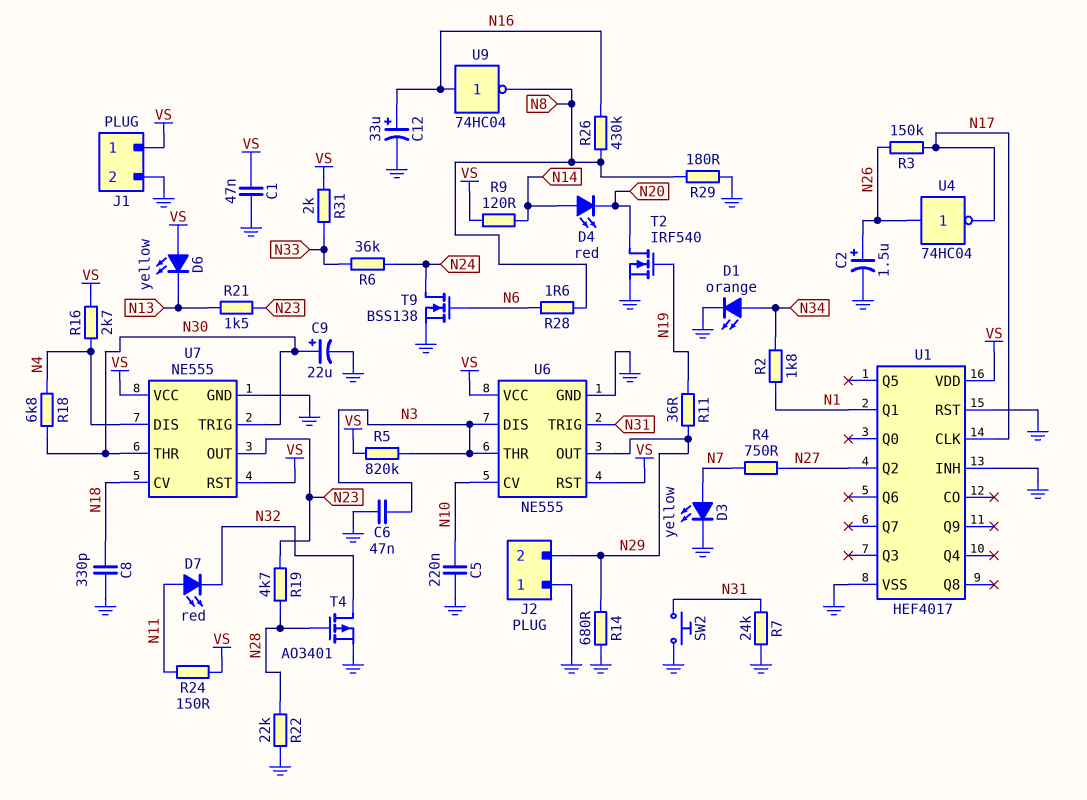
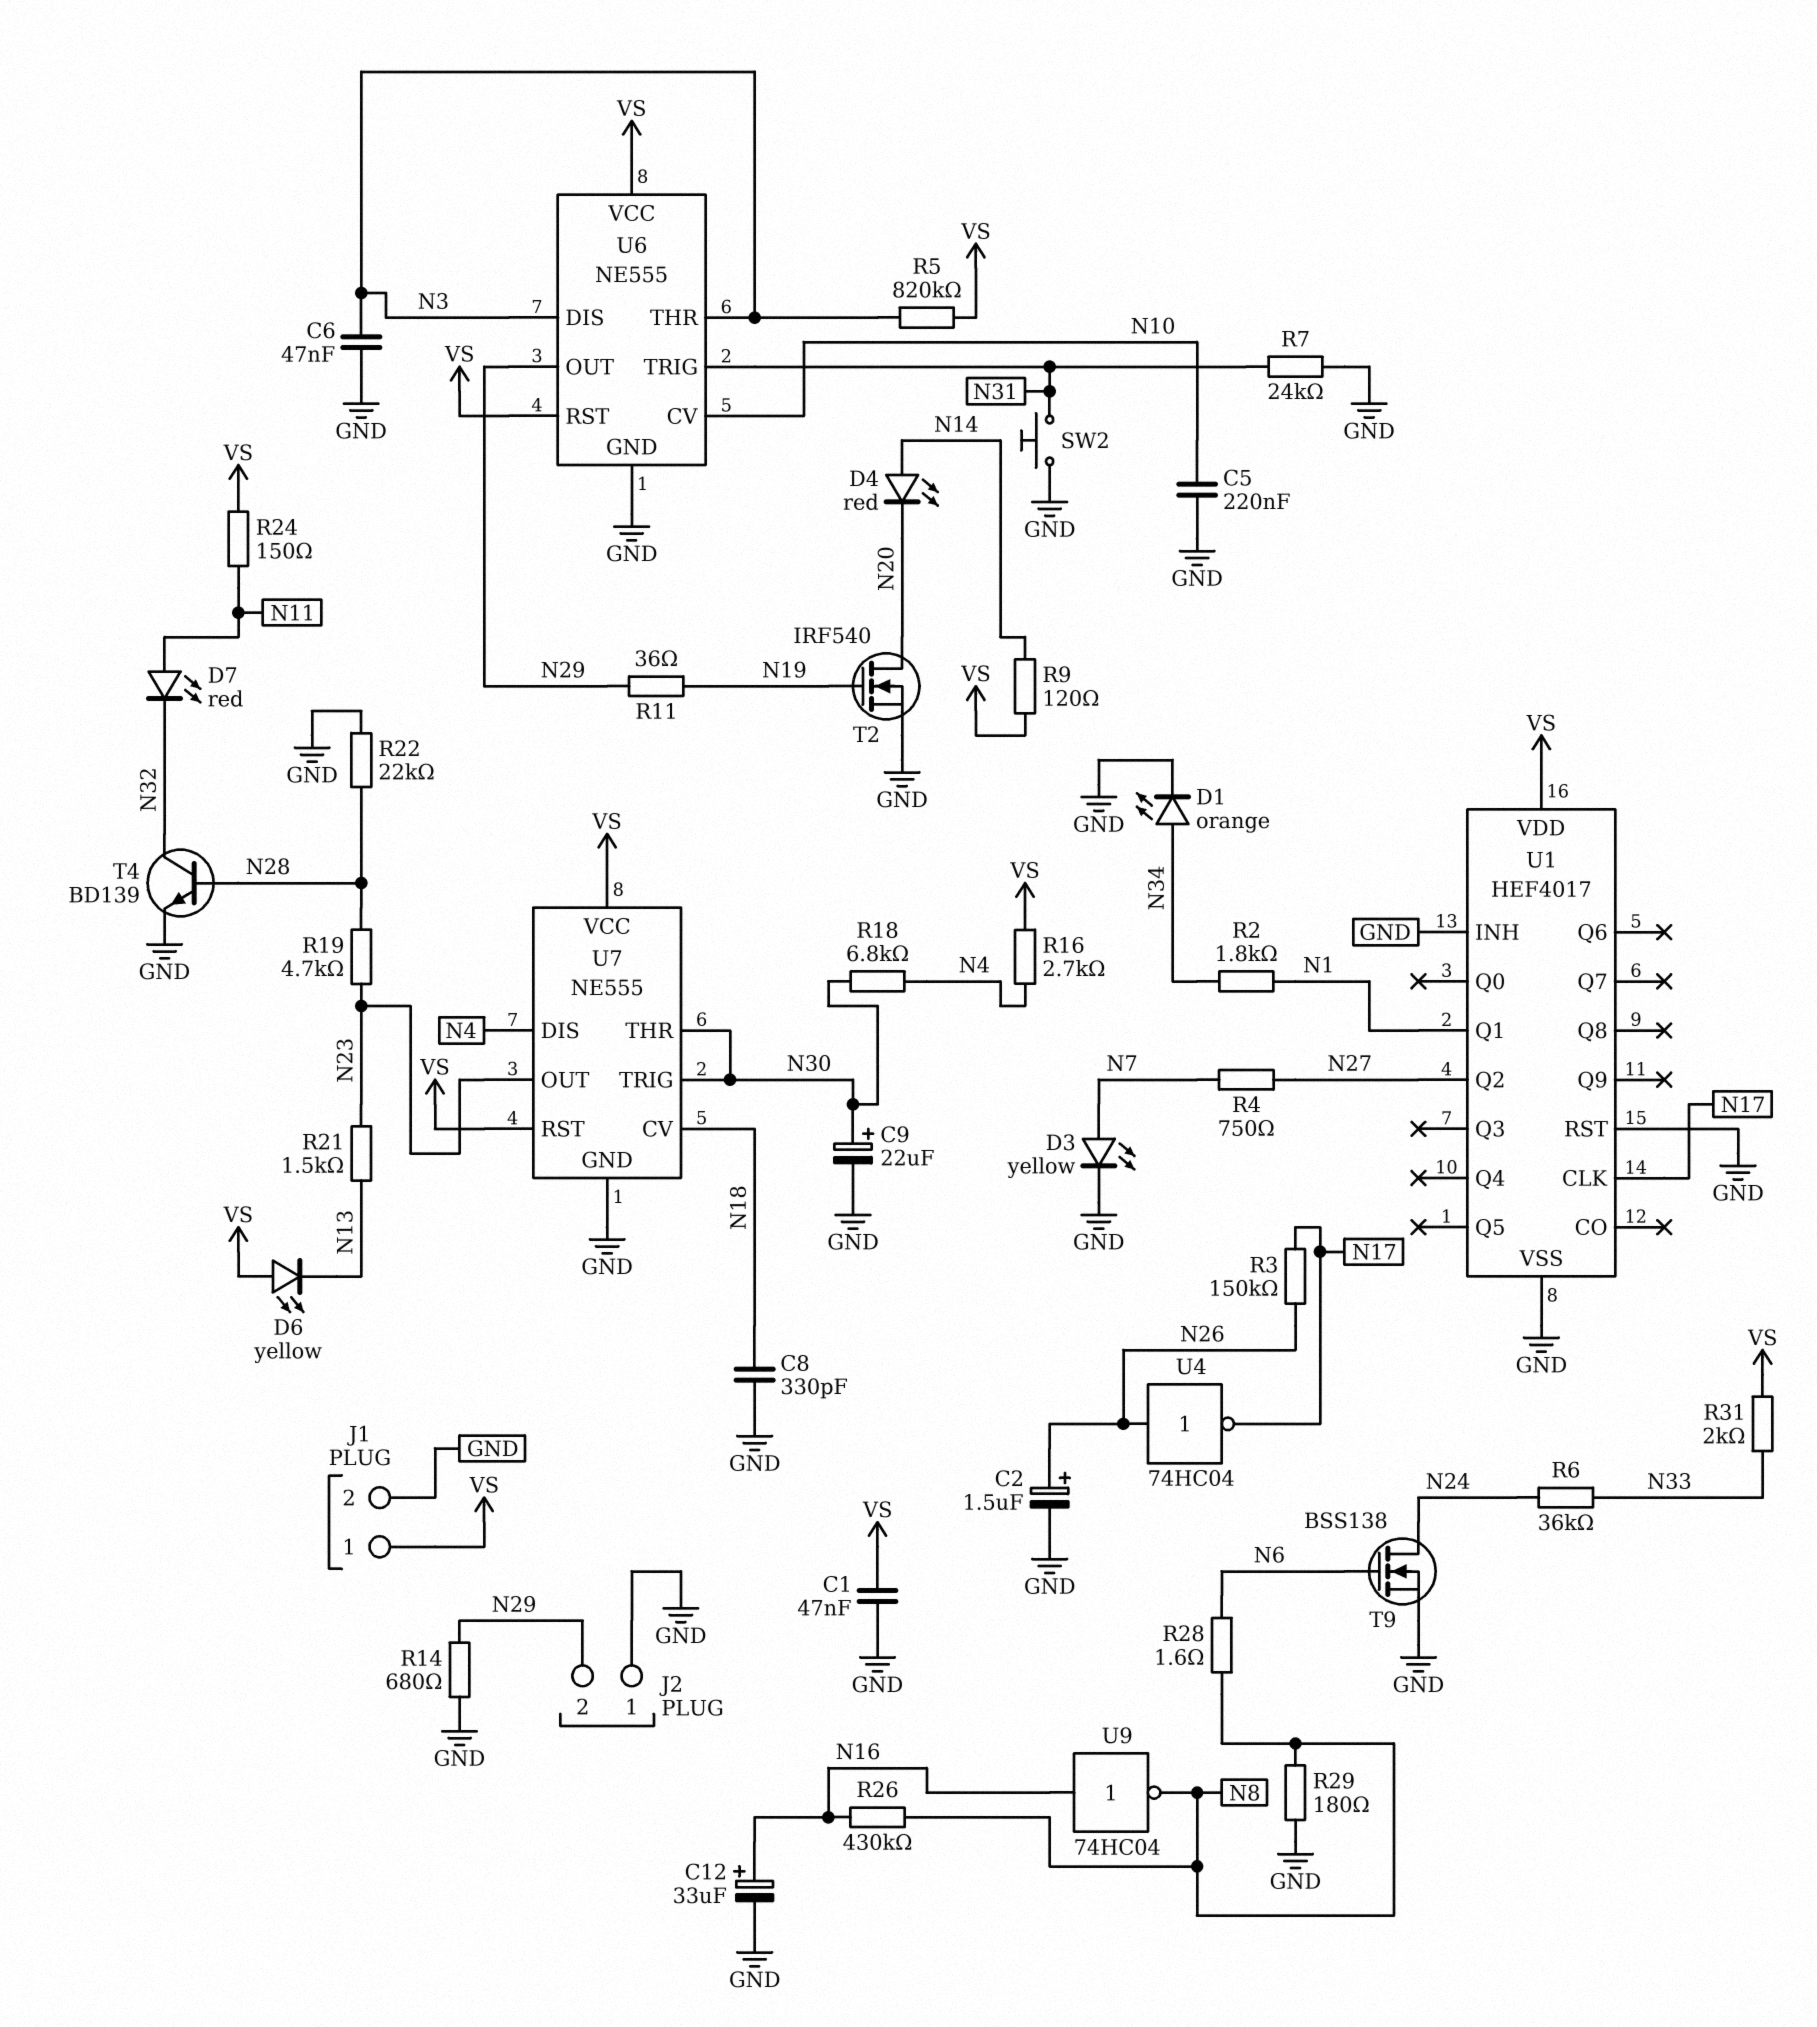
T4: PMOS AO3401 (G N28, D N32, S GND) -> NPN BD139 (B N28, C N32, E GND)

